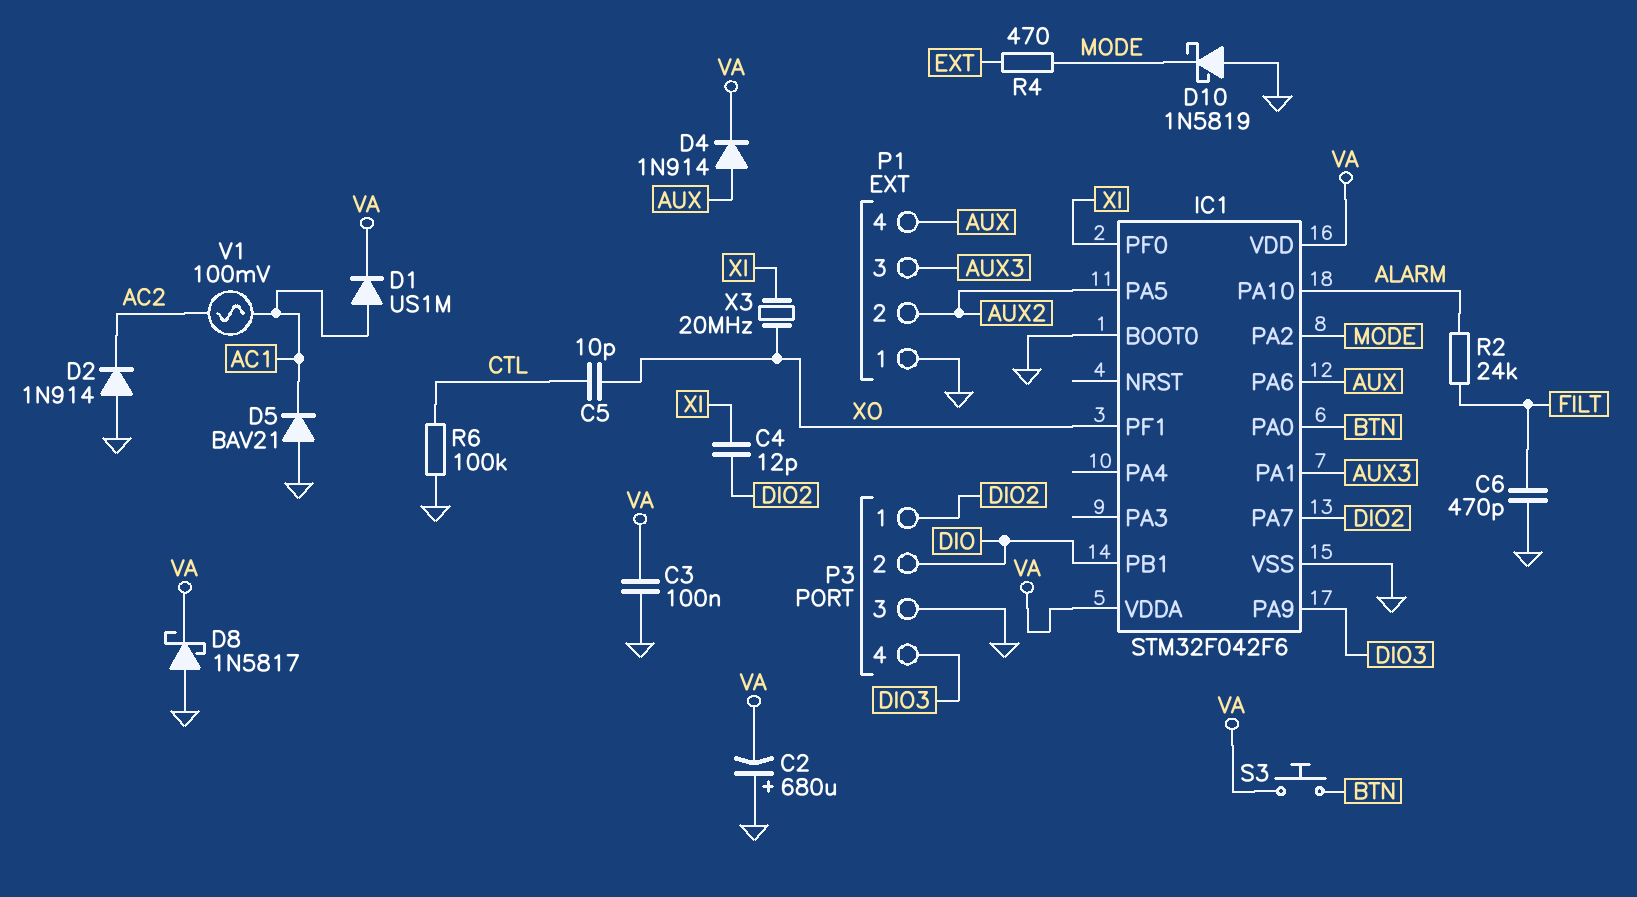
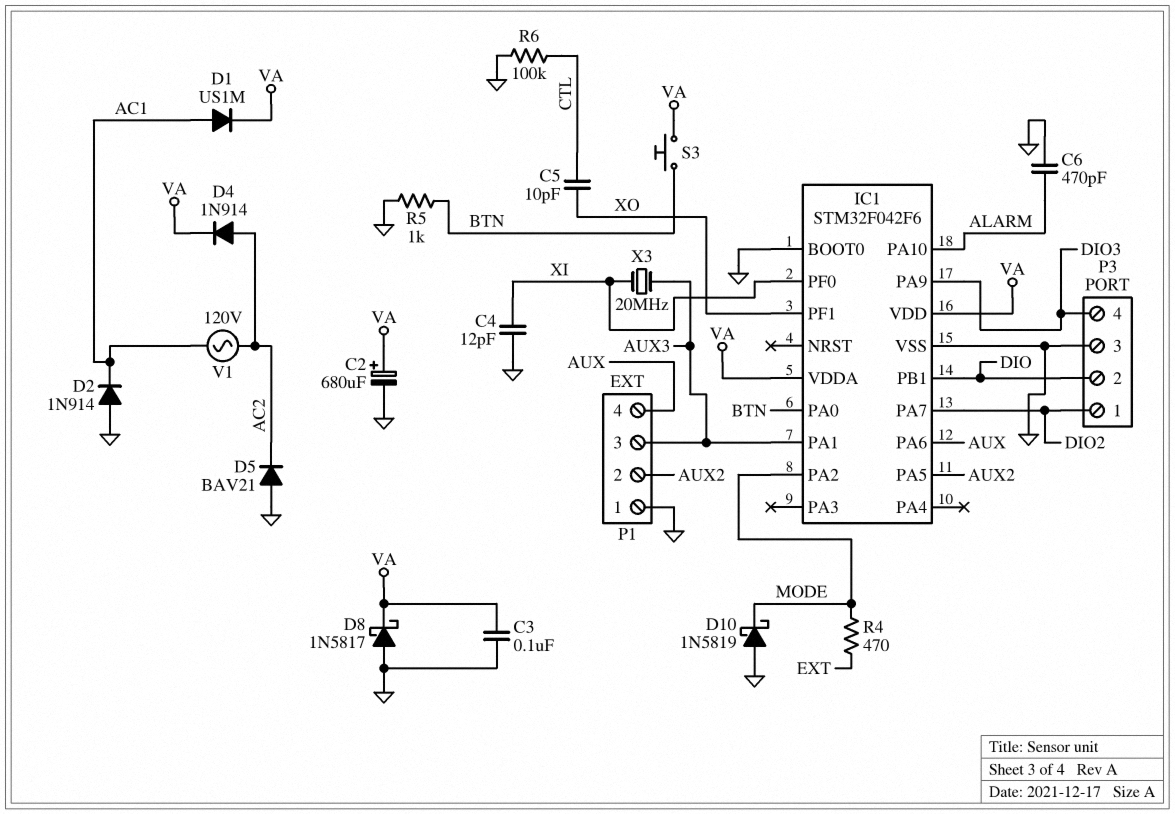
C2: 680uF (plus GND, minus VA) -> 680uF (plus VA, minus GND)
C4: 12pF (DIO2, XI) -> 12pF (GND, XI)
C6: 470pF (FILT, GND) -> 470pF (ALARM, GND)
D2: diode 1N914 (A GND, K AC2) -> diode 1N914 (A GND, K AC1)
D4: diode 1N914 (A AUX, K VA) -> diode 1N914 (A AC2, K VA)
D5: diode BAV21 (A GND, K AC1) -> diode BAV21 (A GND, K AC2)
R2: 24k (ALARM, FILT) -> none
R5: none -> 1k (BTN, GND)
V1: AC 100mV (AC1, AC2) -> AC 120V (AC1, AC2)
X3: 20MHz (XI, XO) -> 20MHz (AUX3, XI)

